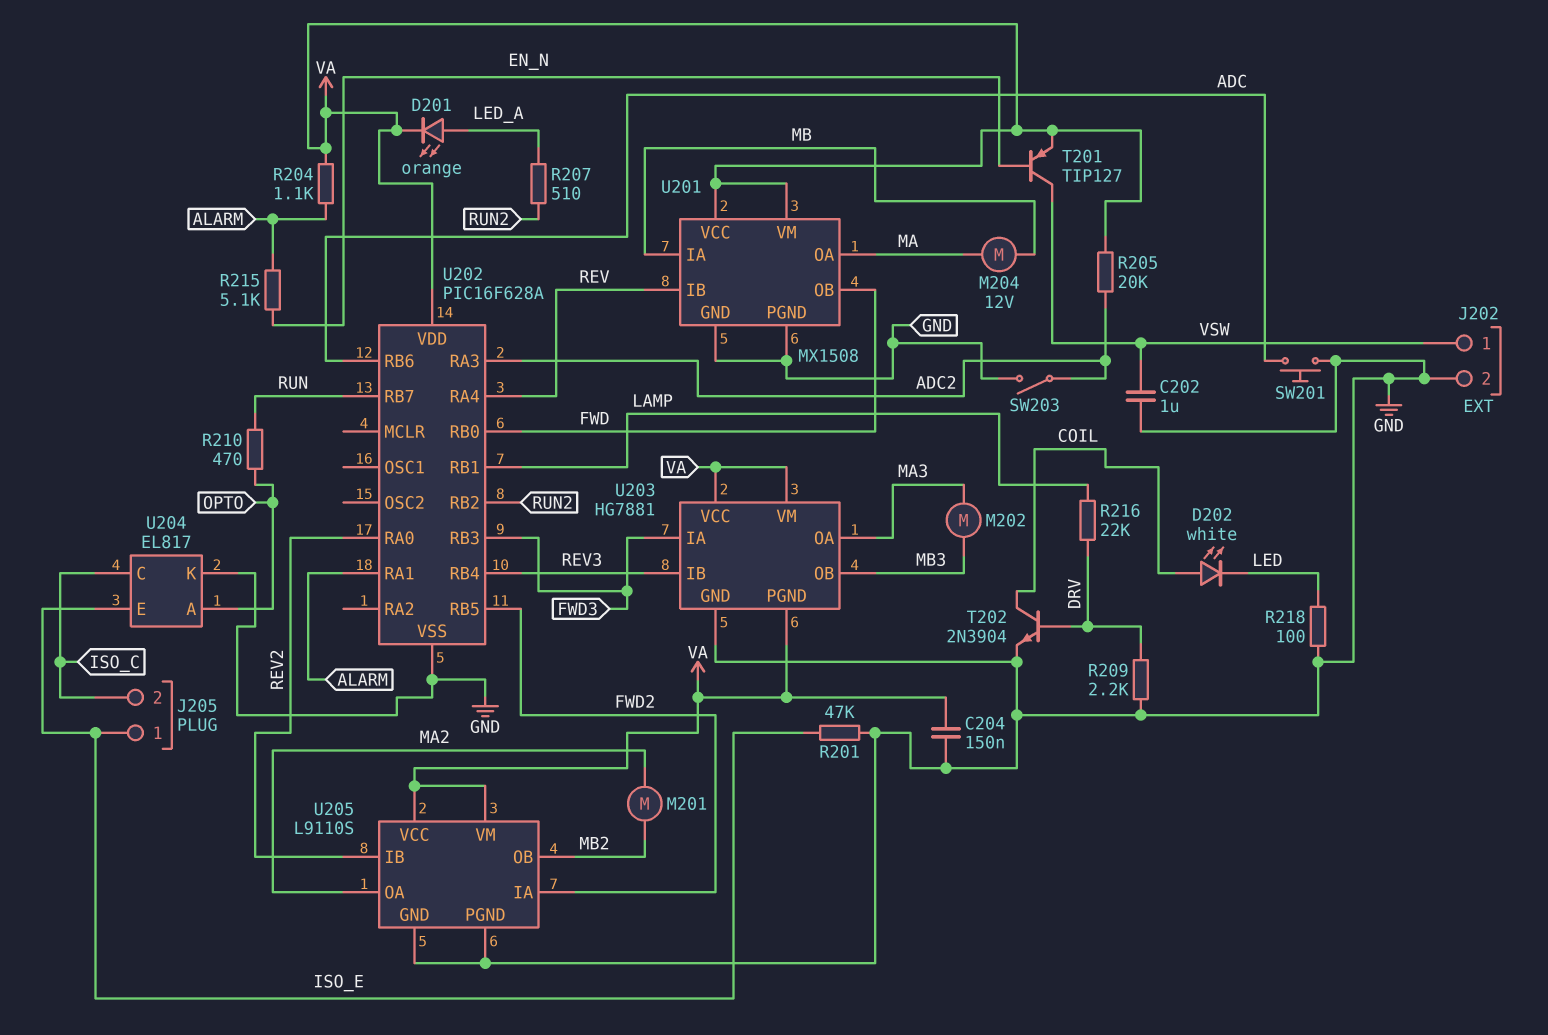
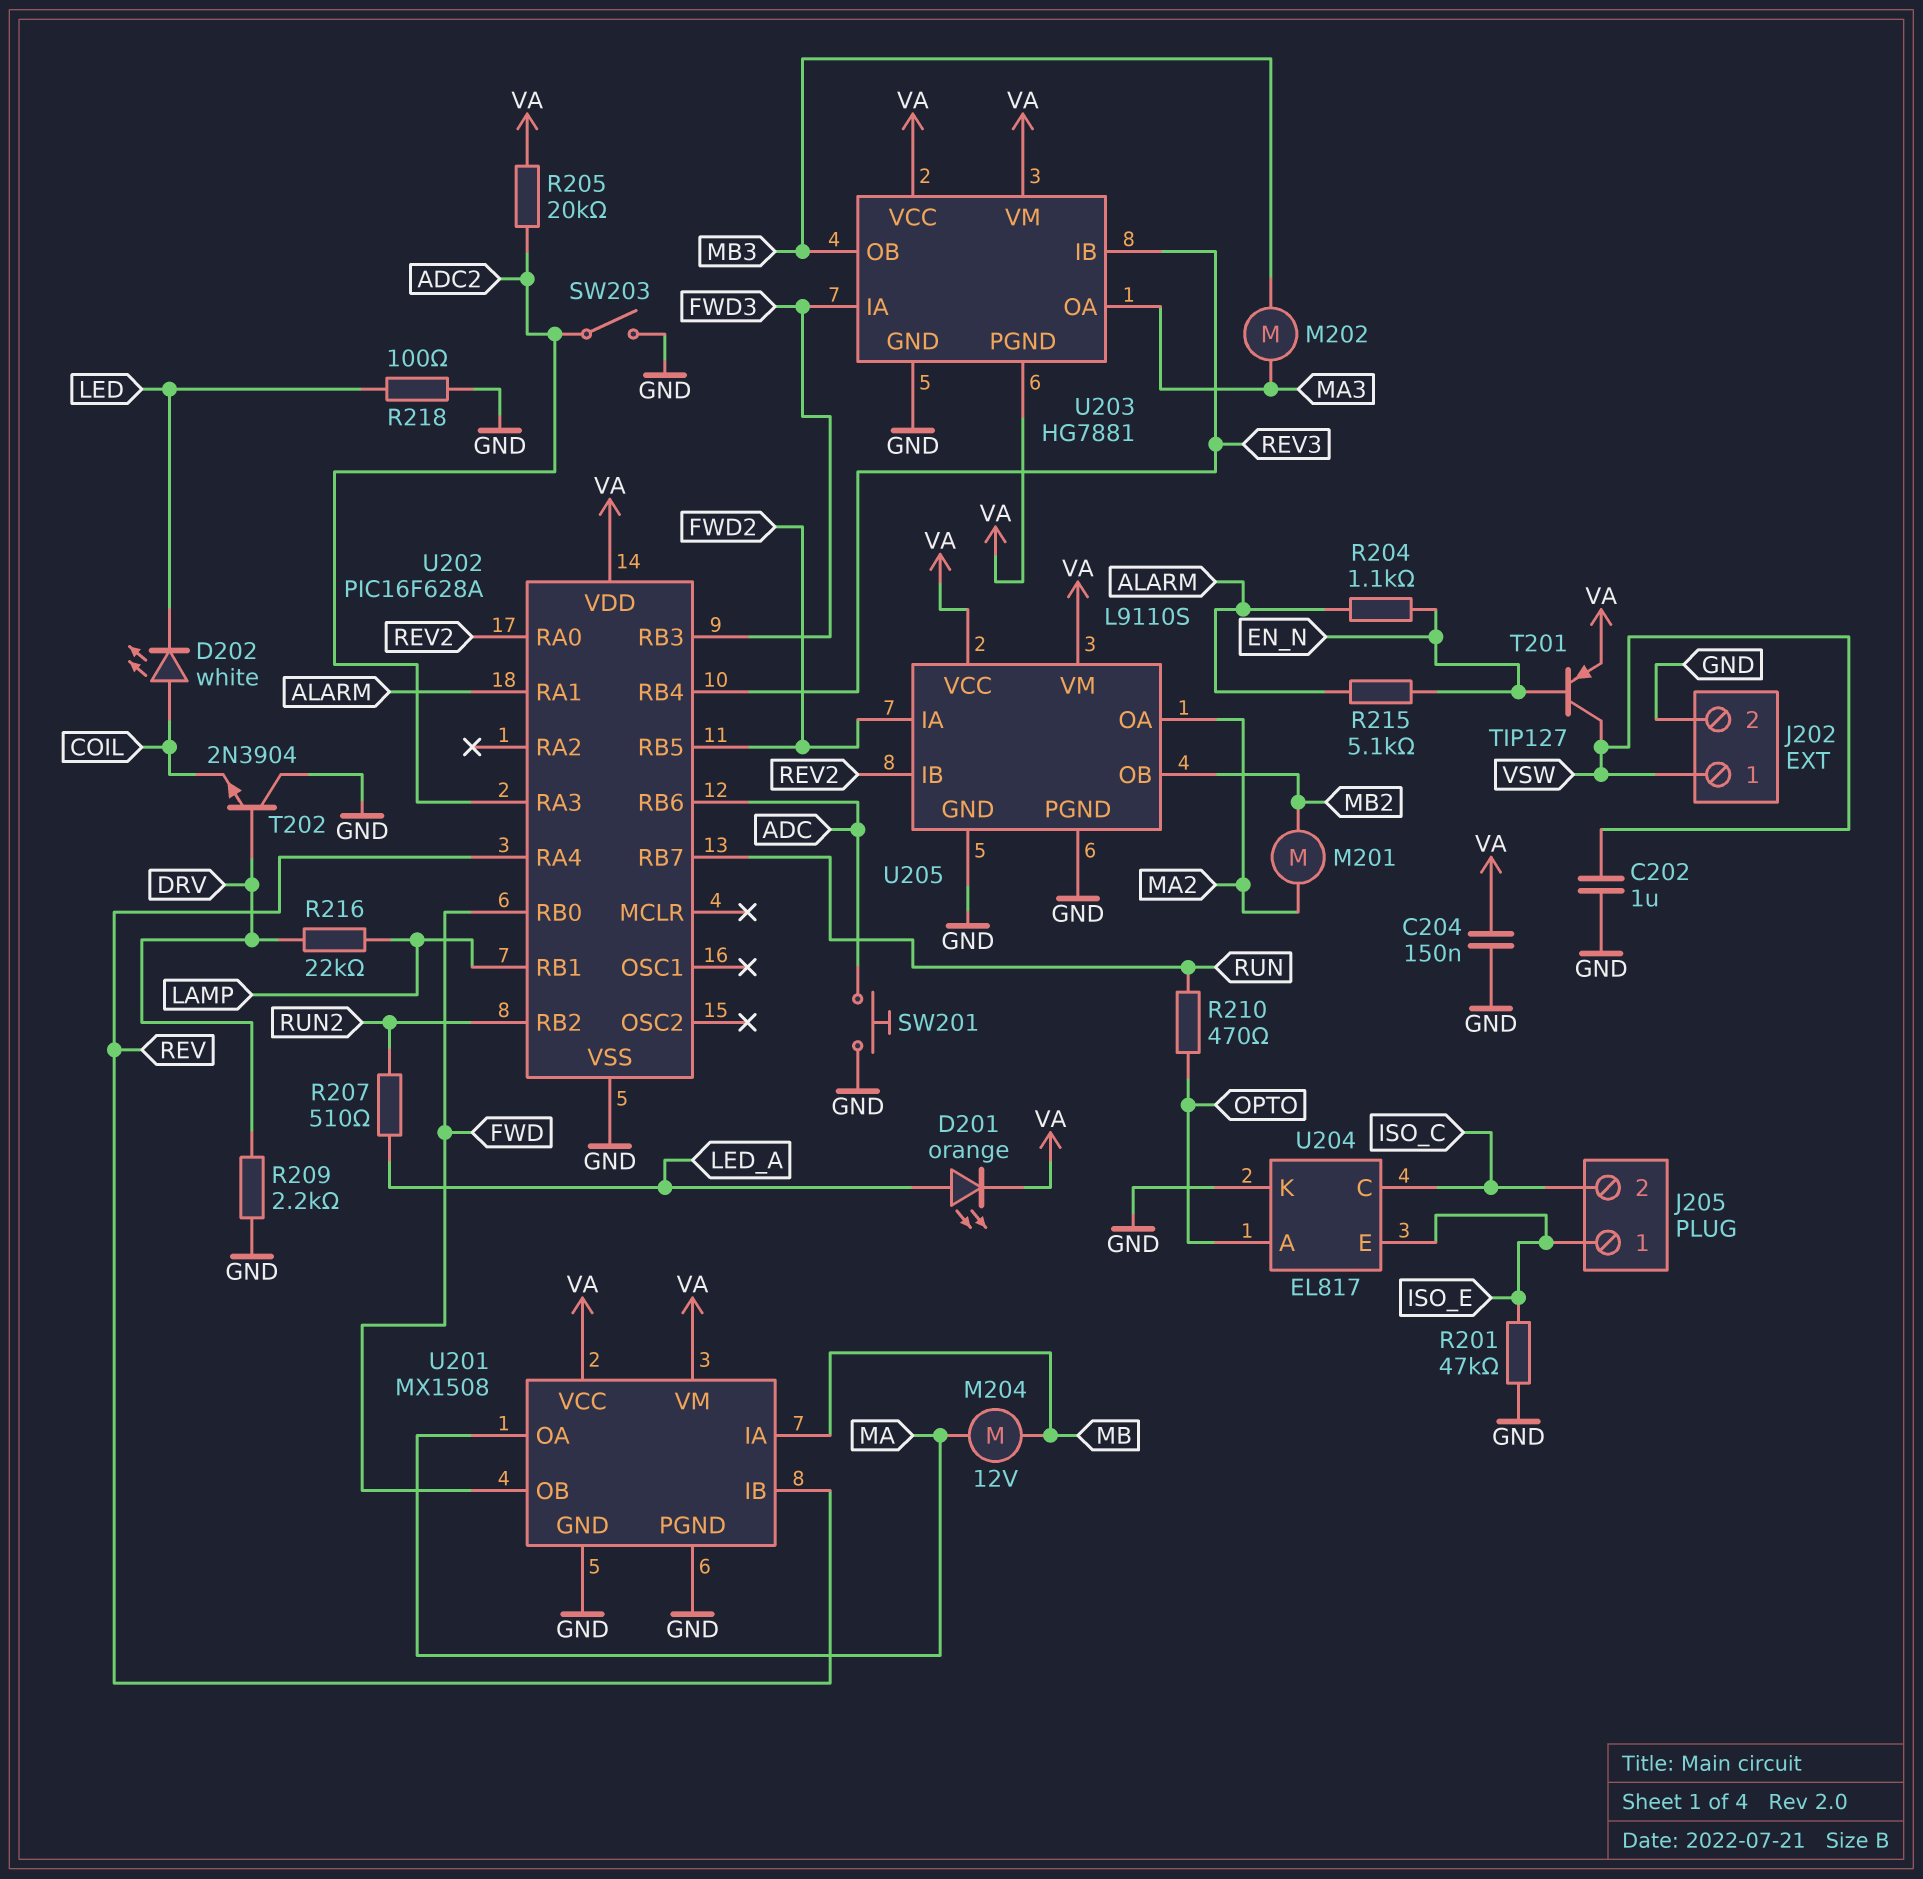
R204: 1.1k (ALARM, VA) -> 1.1k (ALARM, EN_N)
T202: NPN 2N3904 (B DRV, C COIL, E GND) -> NPN 2N3904 (B DRV, C GND, E COIL)

